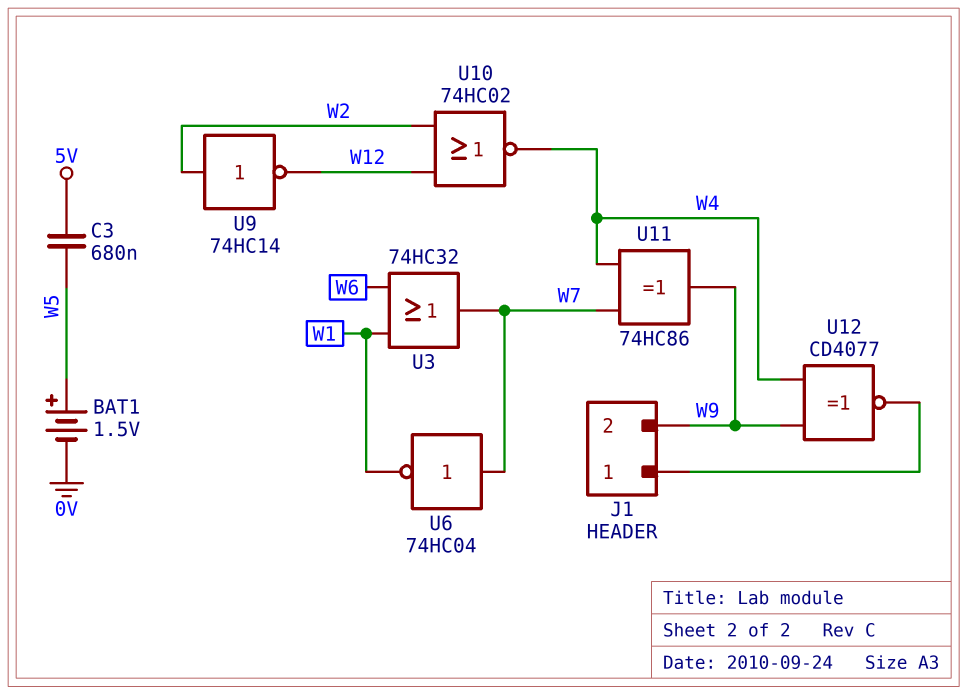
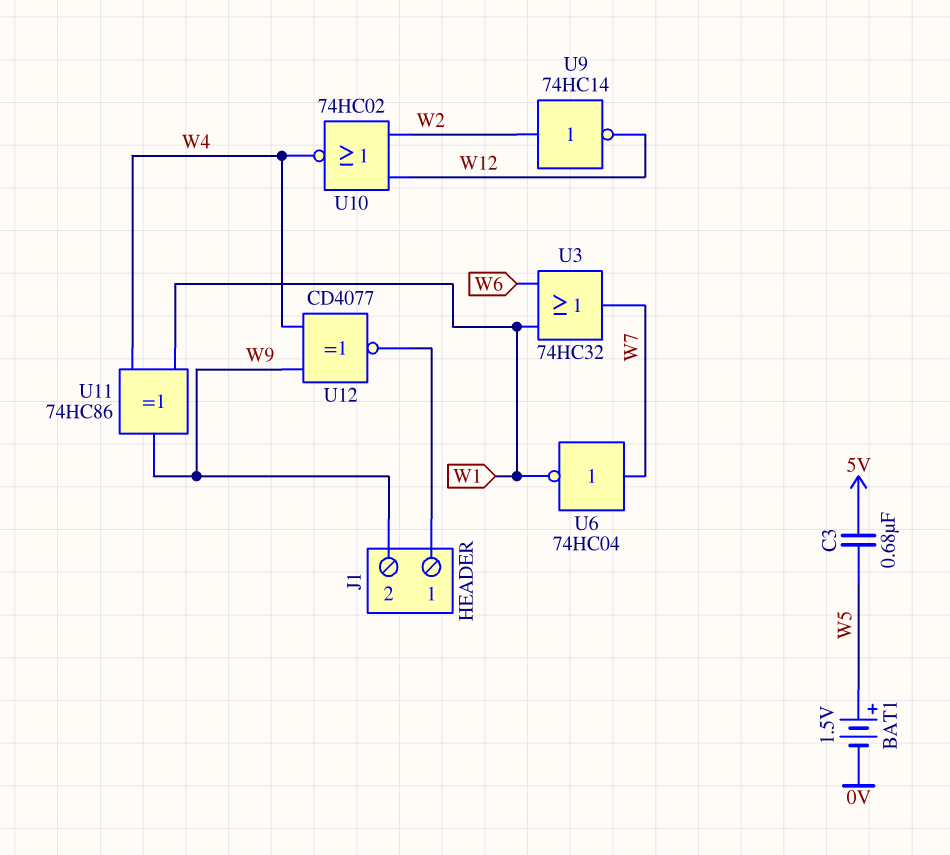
U11: XOR 74HC86 (in W4, in W7, out W9) -> XOR 74HC86 (in W1, in W4, out W9)

